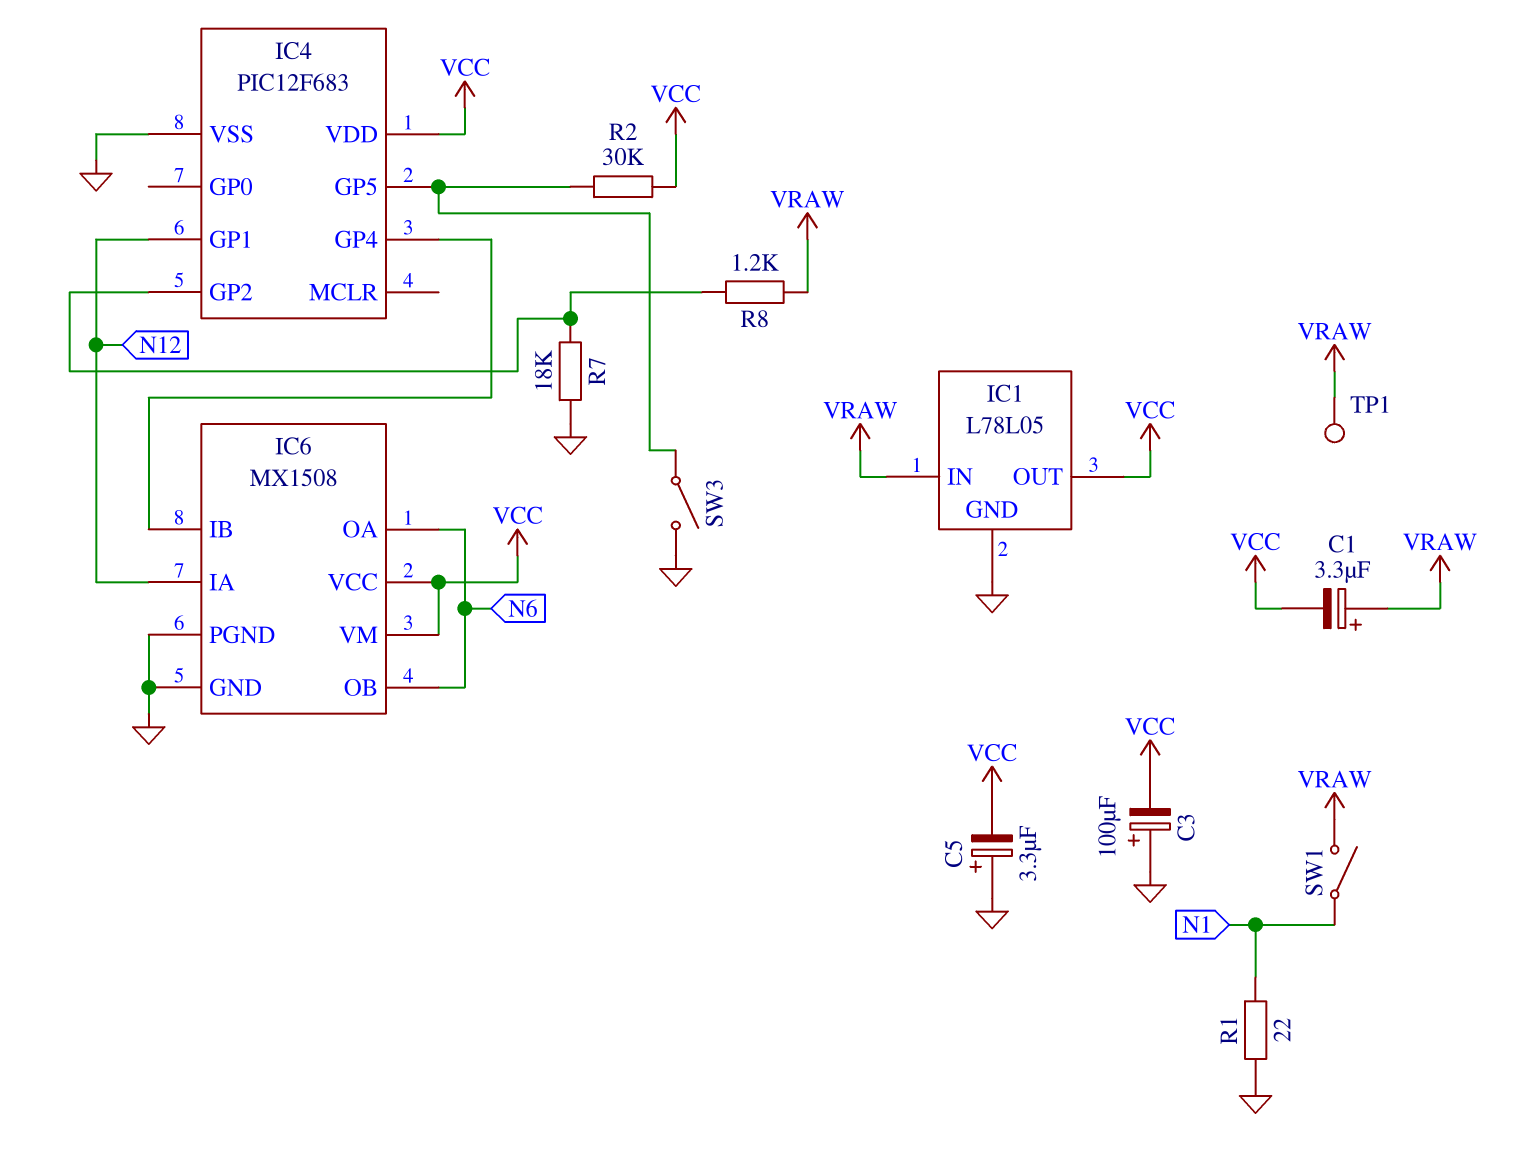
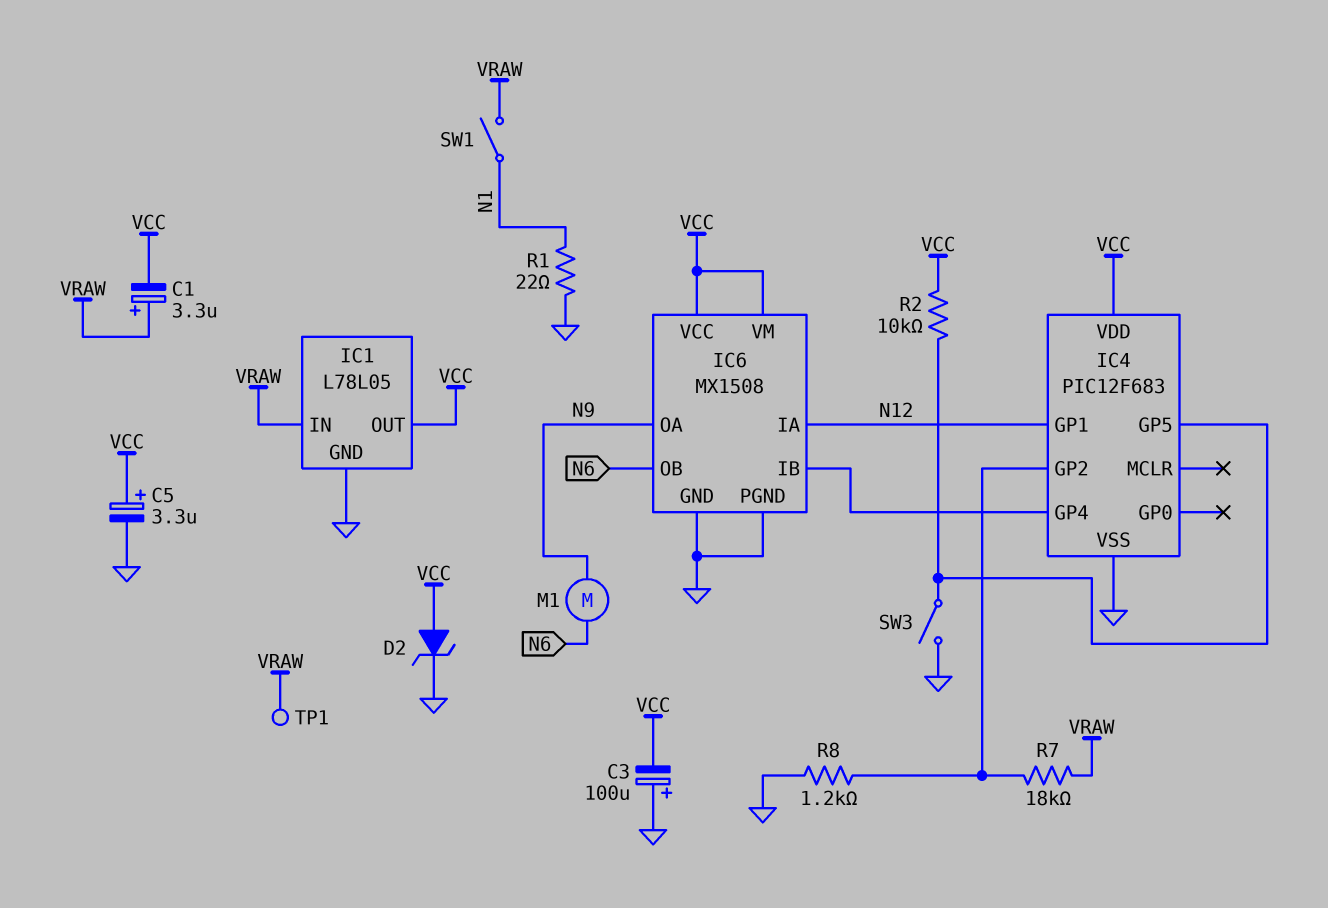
C5: 3.3uF (plus GND, minus VCC) -> 3.3uF (plus VCC, minus GND)
D2: none -> zener (A VCC, K GND)
IC6 pin OA: N6 -> N9
M1: none -> motor (N6, N9)
R2: 30k (IC4/GP5, VCC) -> 10k (IC4/GP5, VCC)
R7: 18k (GND, IC4/GP2) -> 18k (IC4/GP2, VRAW)
R8: 1.2k (IC4/GP2, VRAW) -> 1.2k (GND, IC4/GP2)

